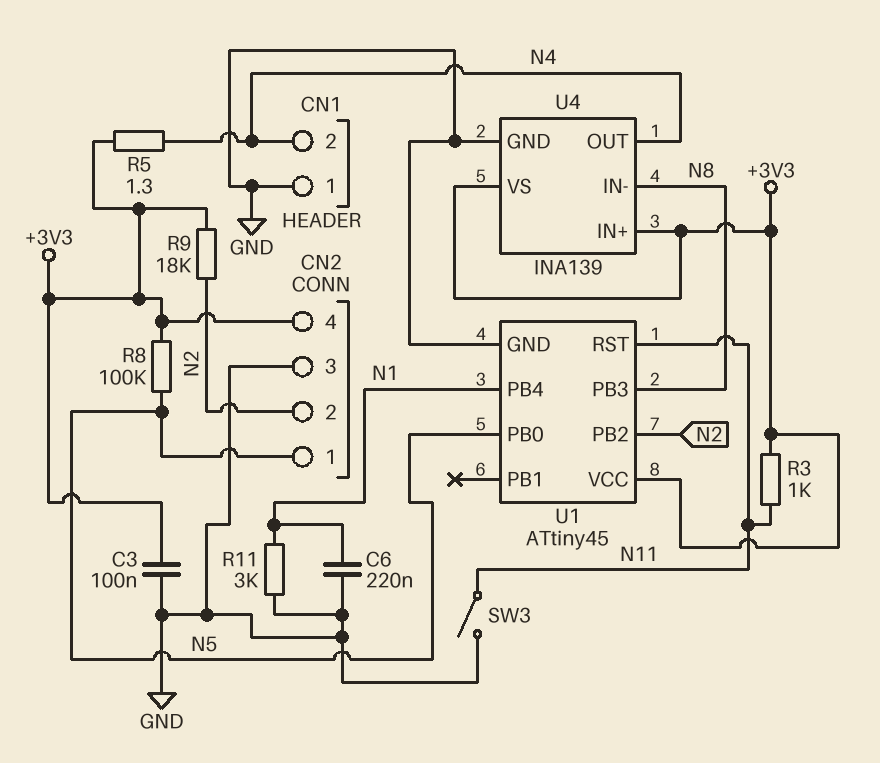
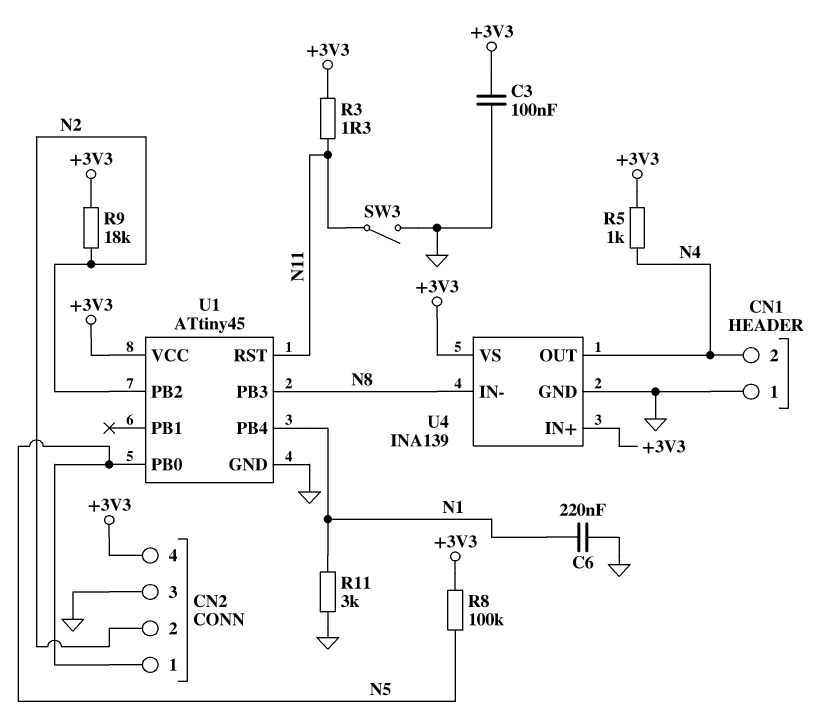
R3: 1k (+3V3, N11) -> 1.3 (+3V3, N11)
R5: 1.3 (+3V3, N4) -> 1k (+3V3, N4)

